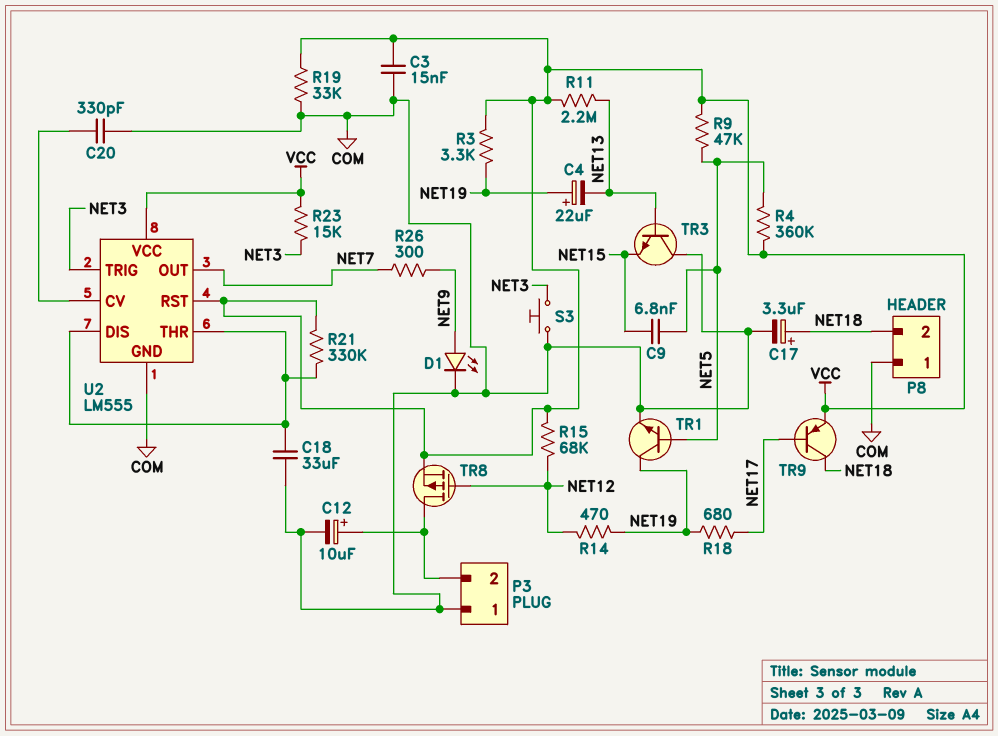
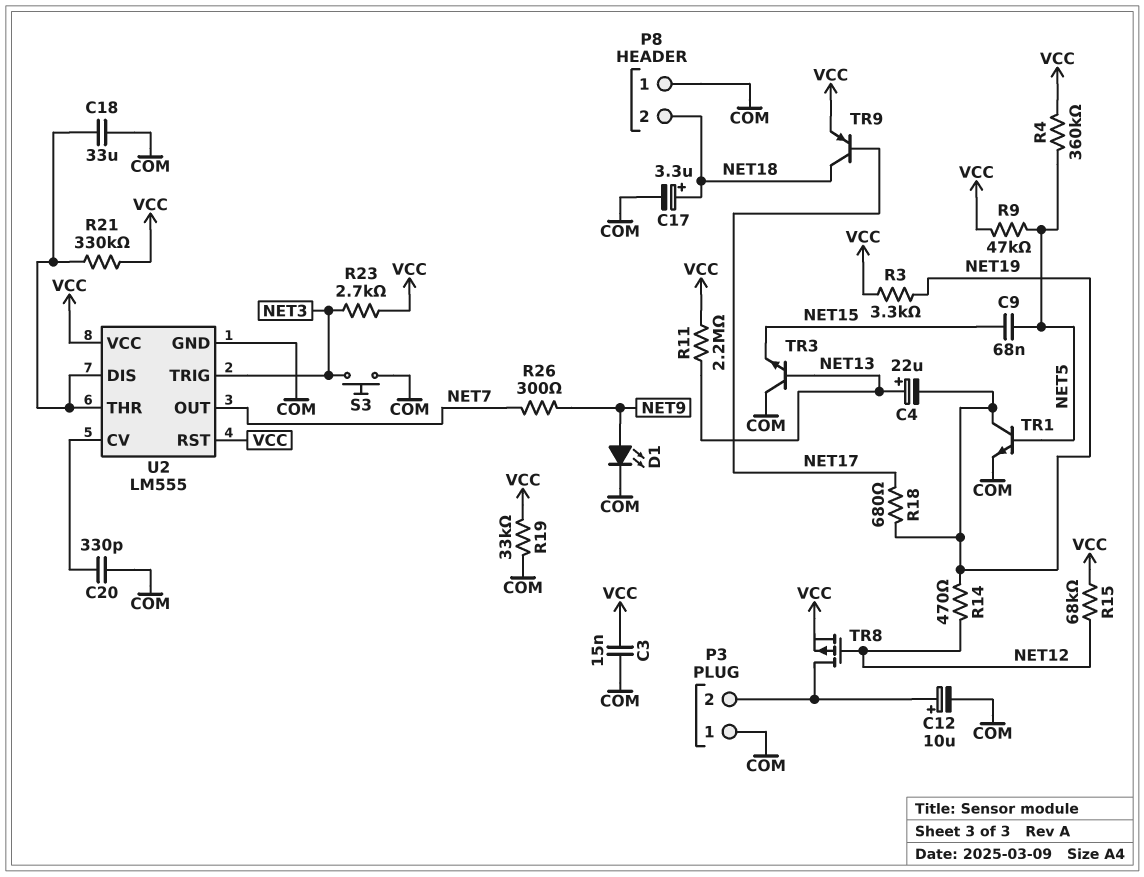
C4: 22uF (plus NET19, minus NET13) -> 22uF (plus NET13, minus NET19)
C9: 6.8nF (NET5, NET15) -> 68nF (NET5, NET15)
R23: 15k (NET3, VCC) -> 2.7k (NET3, VCC)

